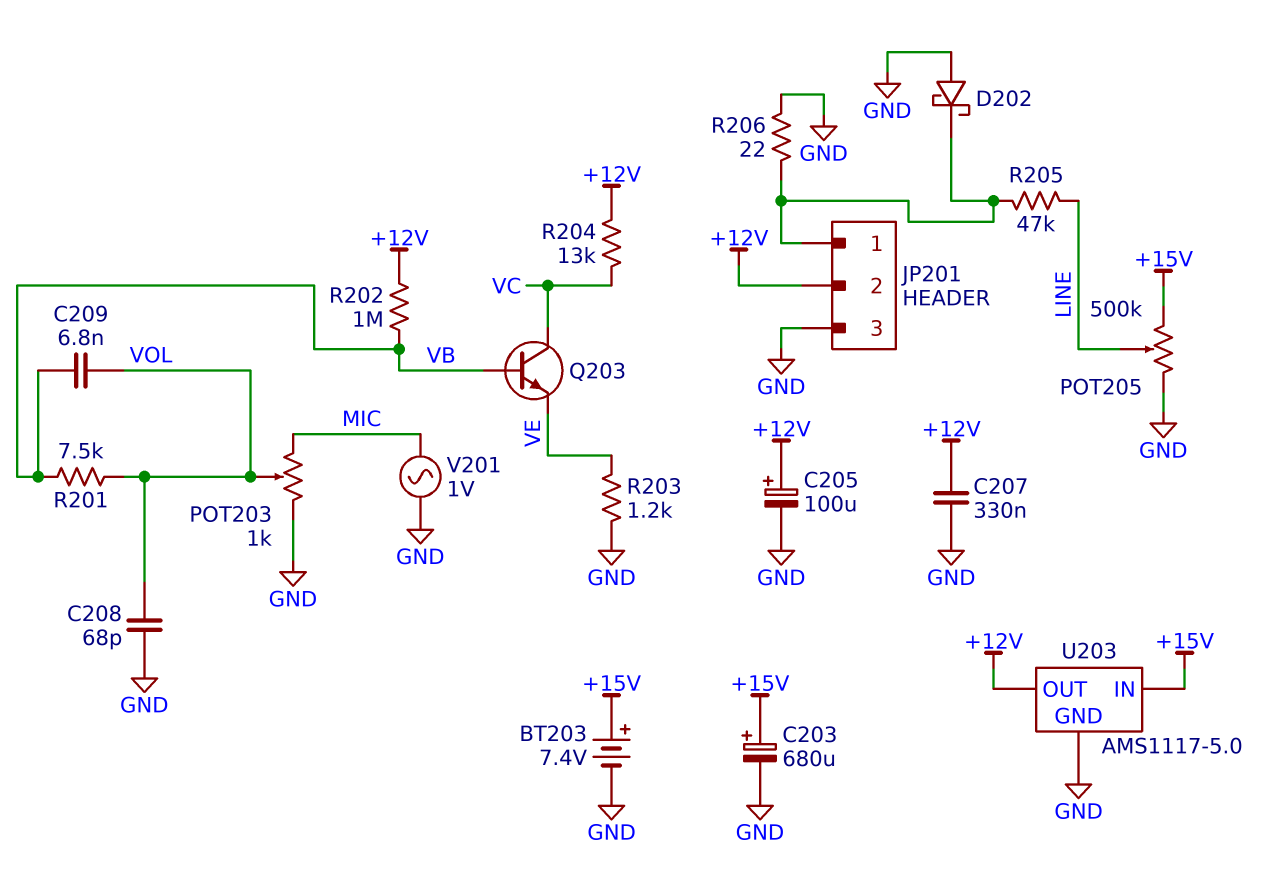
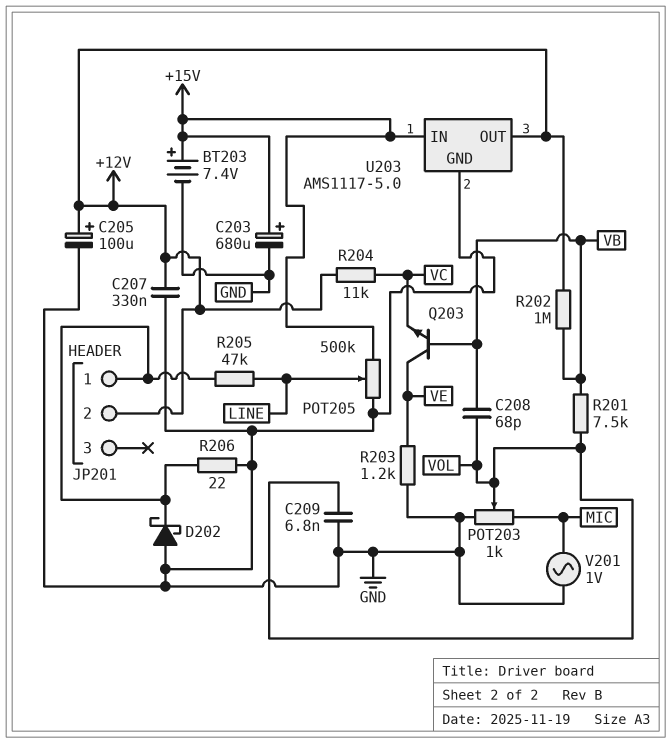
C208: 68pF (GND, VOL) -> 68pF (VB, VOL)
C209: 6.8nF (VB, VOL) -> 6.8nF (GND, VOL)
JP201 pin 3: GND -> none
Q203: NPN (B VB, C VC, E VE) -> NPN (B VB, C VE, E VC)
R204: 13k (+12V, VC) -> 11k (+12V, VC)

